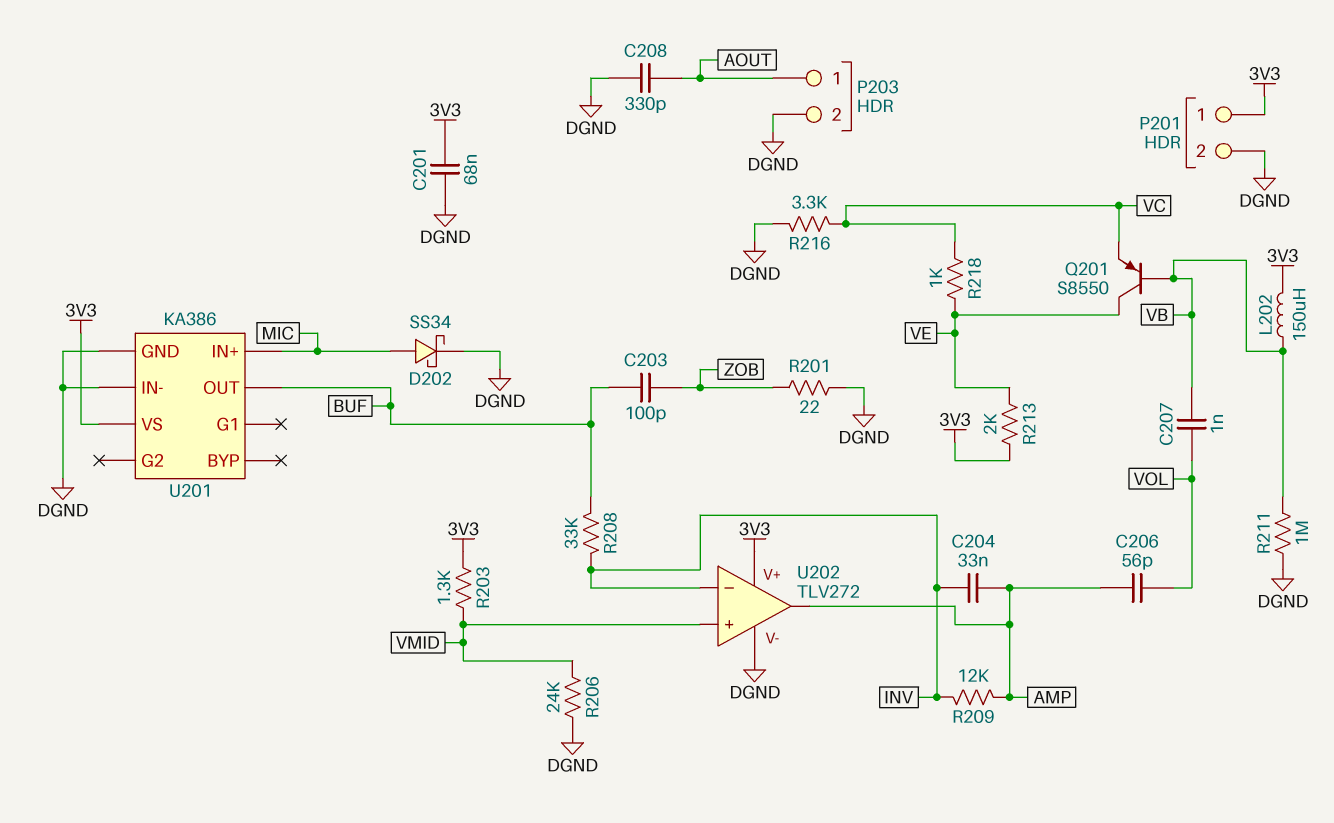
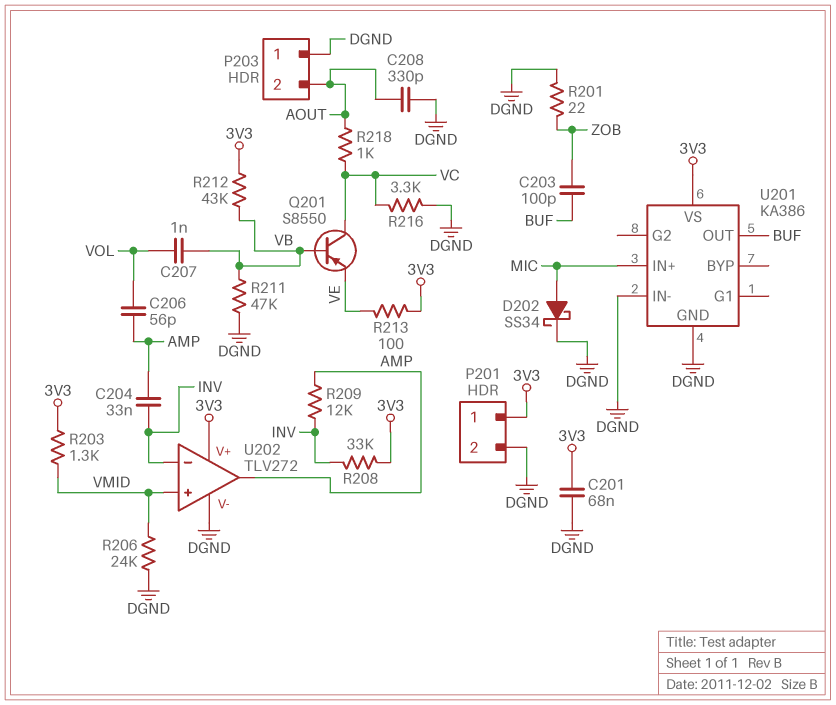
L202: 150uH (3V3, VB) -> none
P203 pin 1: AOUT -> DGND
P203 pin 2: DGND -> AOUT
Q201: PNP S8550 (B VB, C VE, E VC) -> PNP S8550 (B VB, C VC, E VE)
R208: 33k (BUF, INV) -> 33k (3V3, INV)
R211: 1M (DGND, VB) -> 47k (DGND, VB)
R212: none -> 43k (3V3, VB)
R213: 2k (3V3, VE) -> 100 (3V3, VE)
R218: 1k (VC, VE) -> 1k (AOUT, VC)

